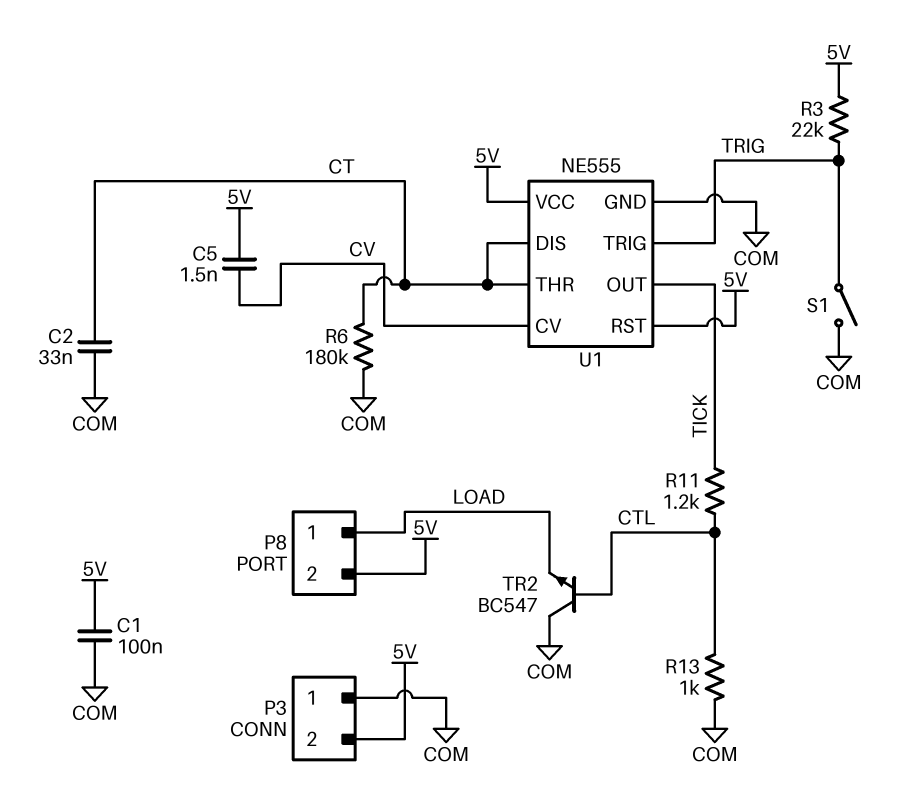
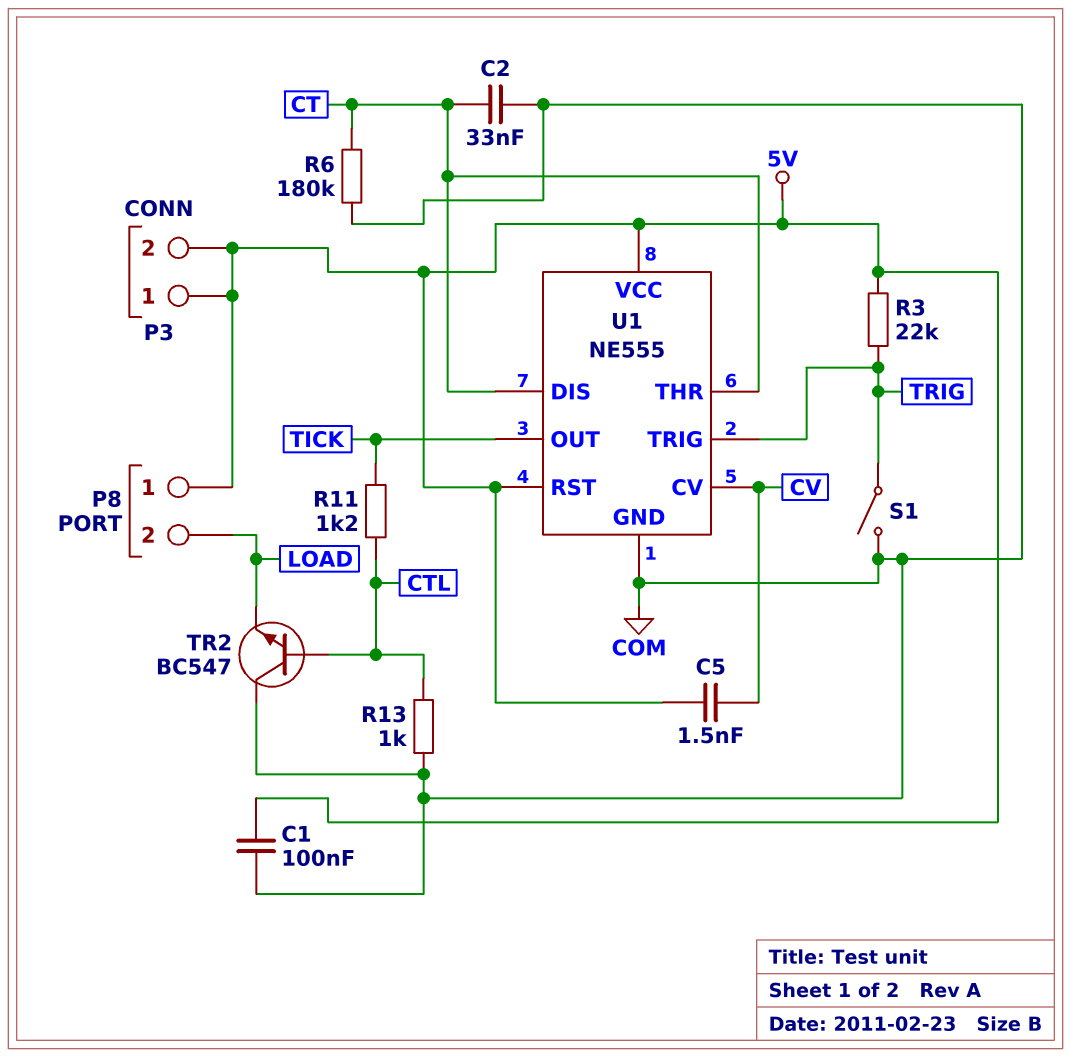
P3 pin 1: COM -> 5V
P8 pin 1: LOAD -> 5V
P8 pin 2: 5V -> LOAD

